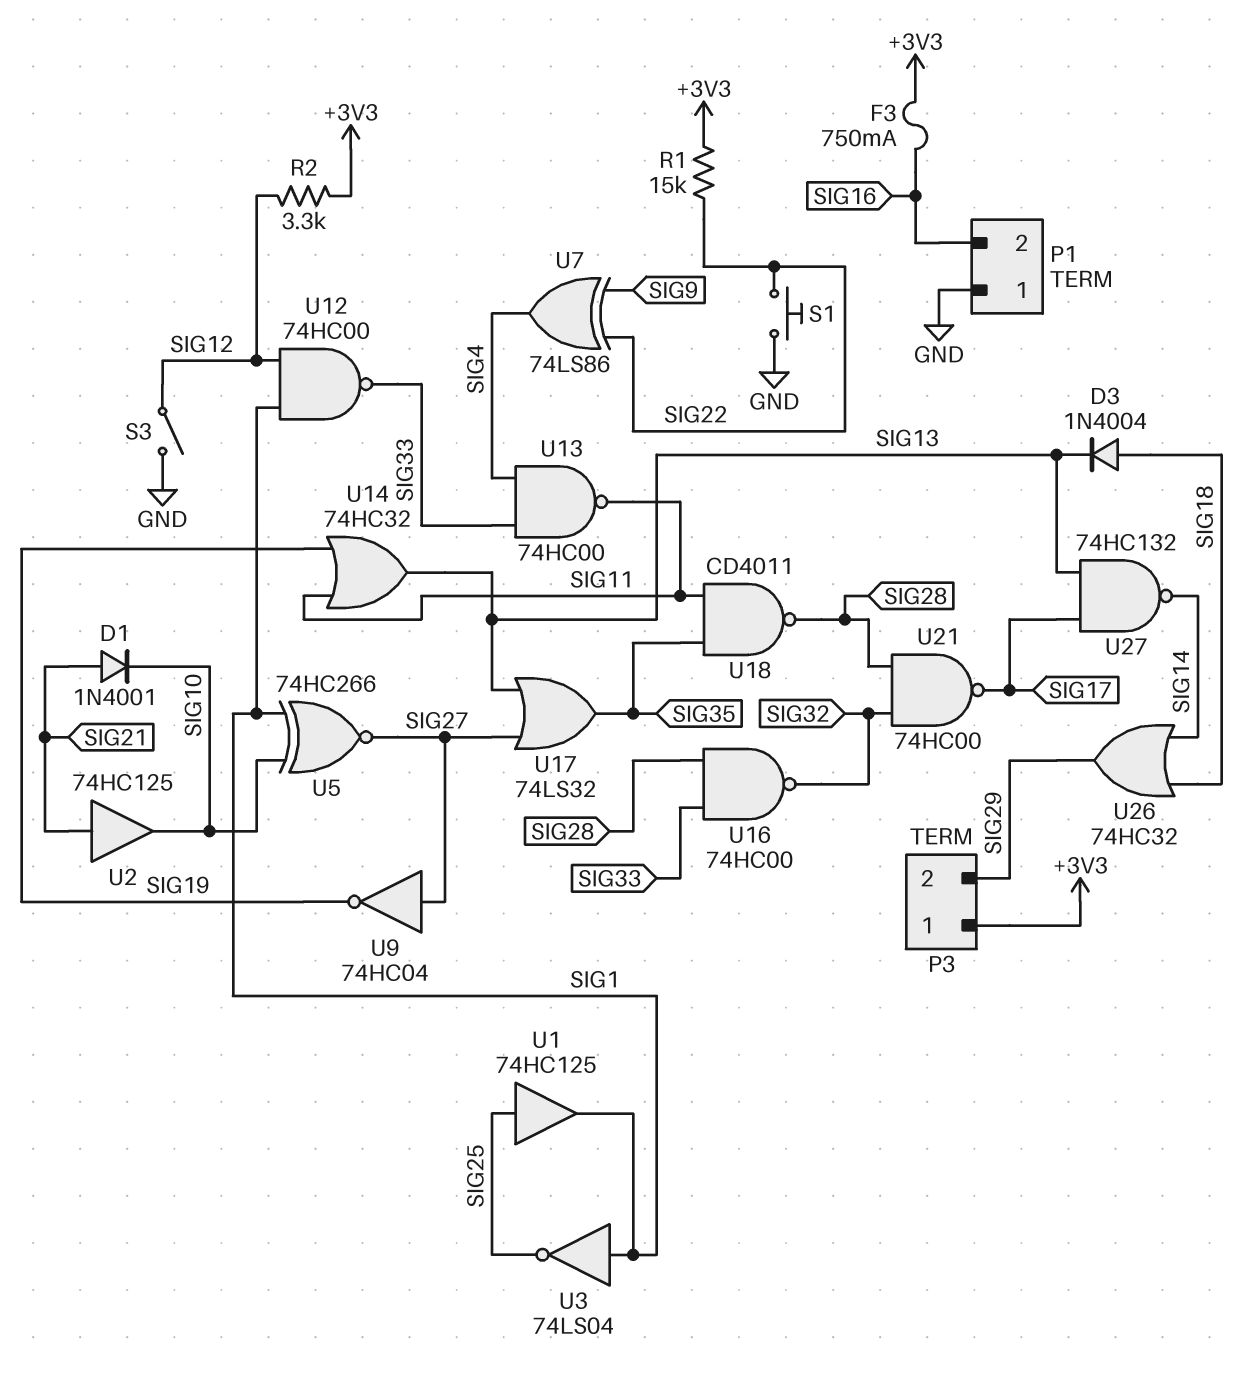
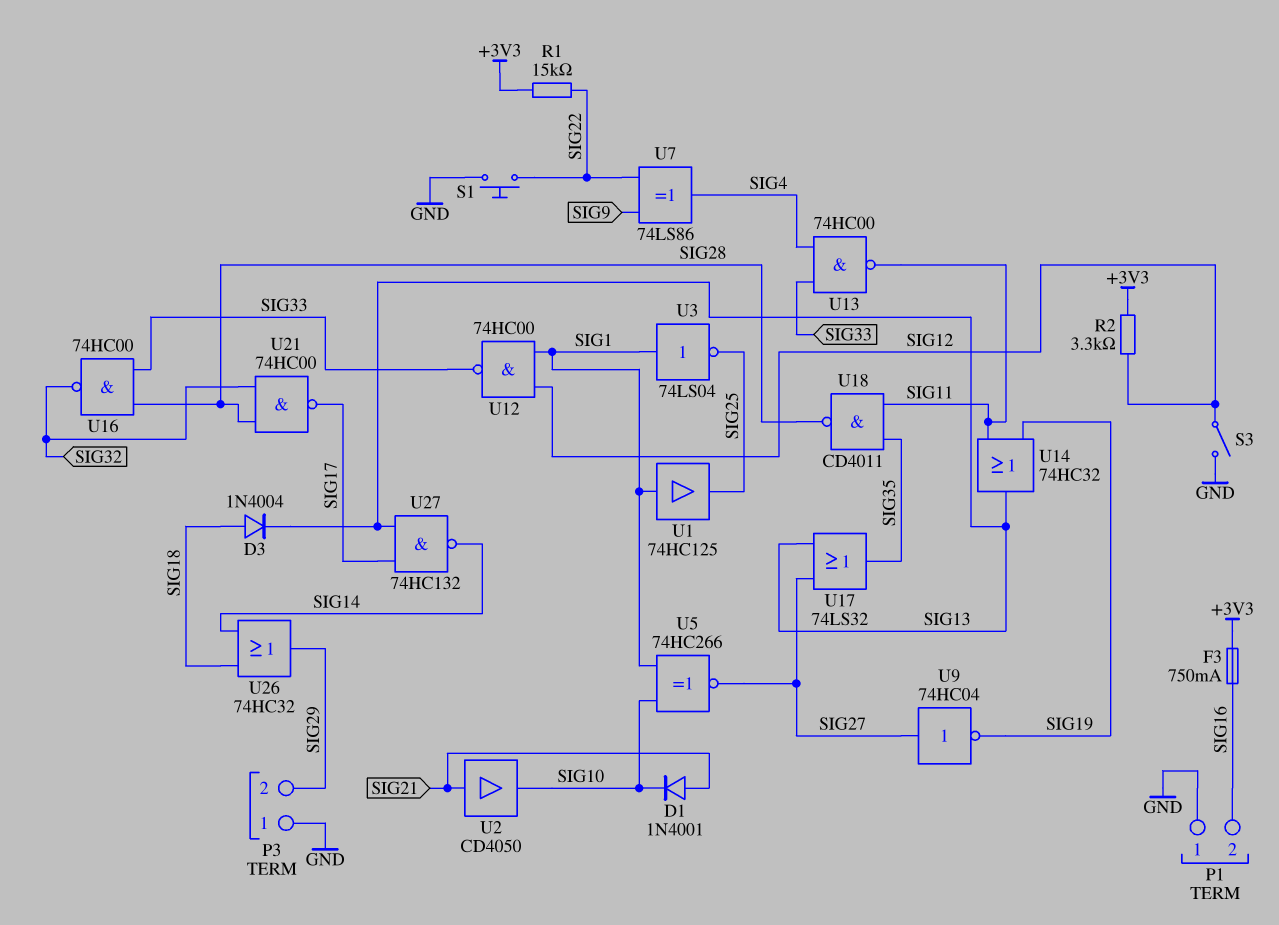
P3 pin 1: +3V3 -> GND
U1: buffer 74HC125 (in SIG25, out SIG1) -> buffer 74HC125 (in SIG1, out SIG25)
U2: buffer 74HC125 (in SIG21, out SIG10) -> buffer CD4050 (in SIG21, out SIG10)

